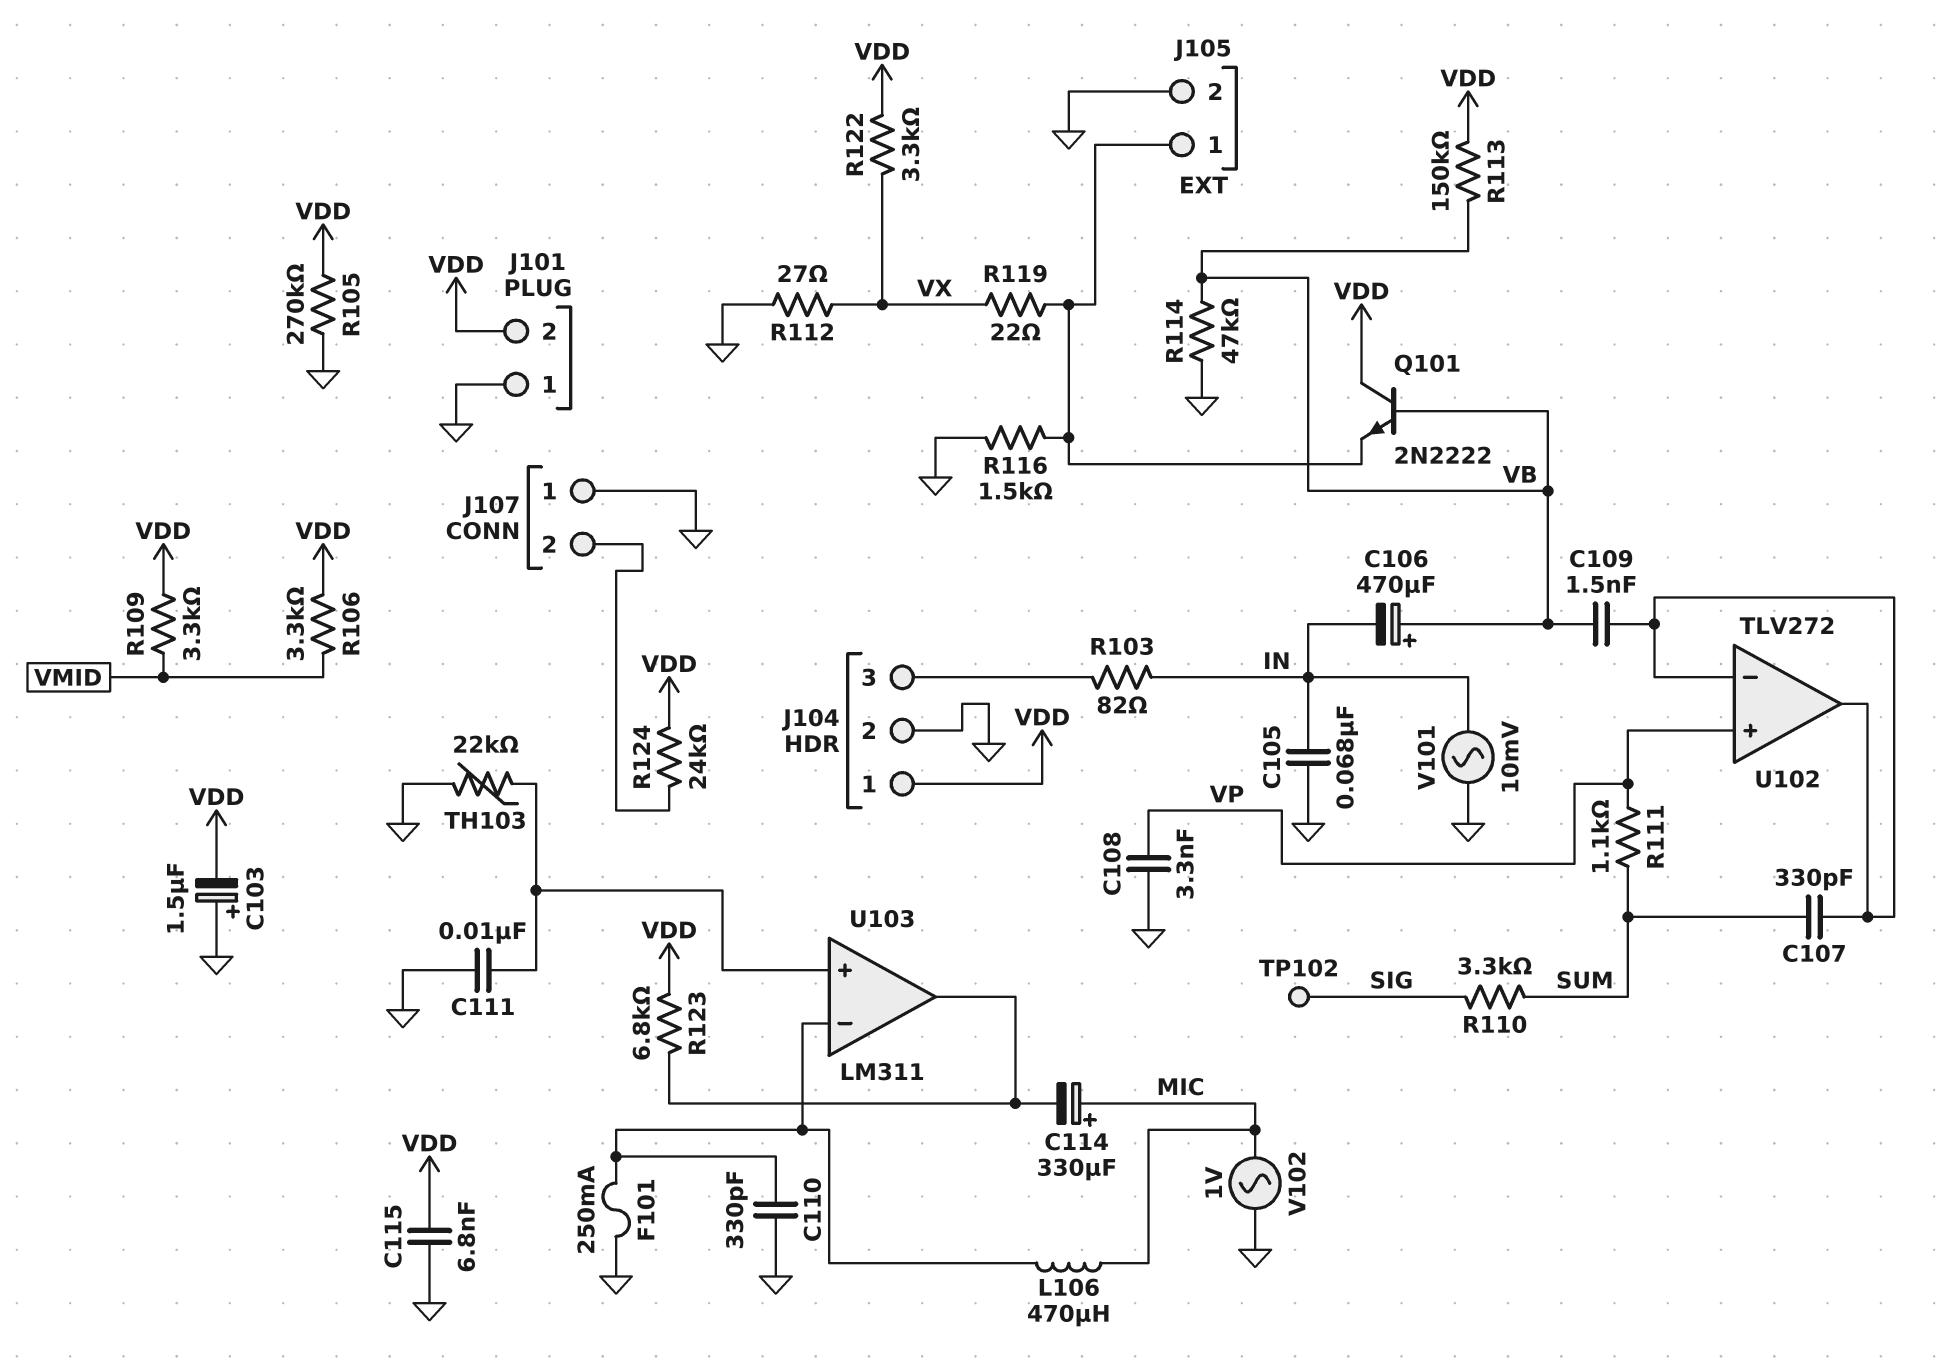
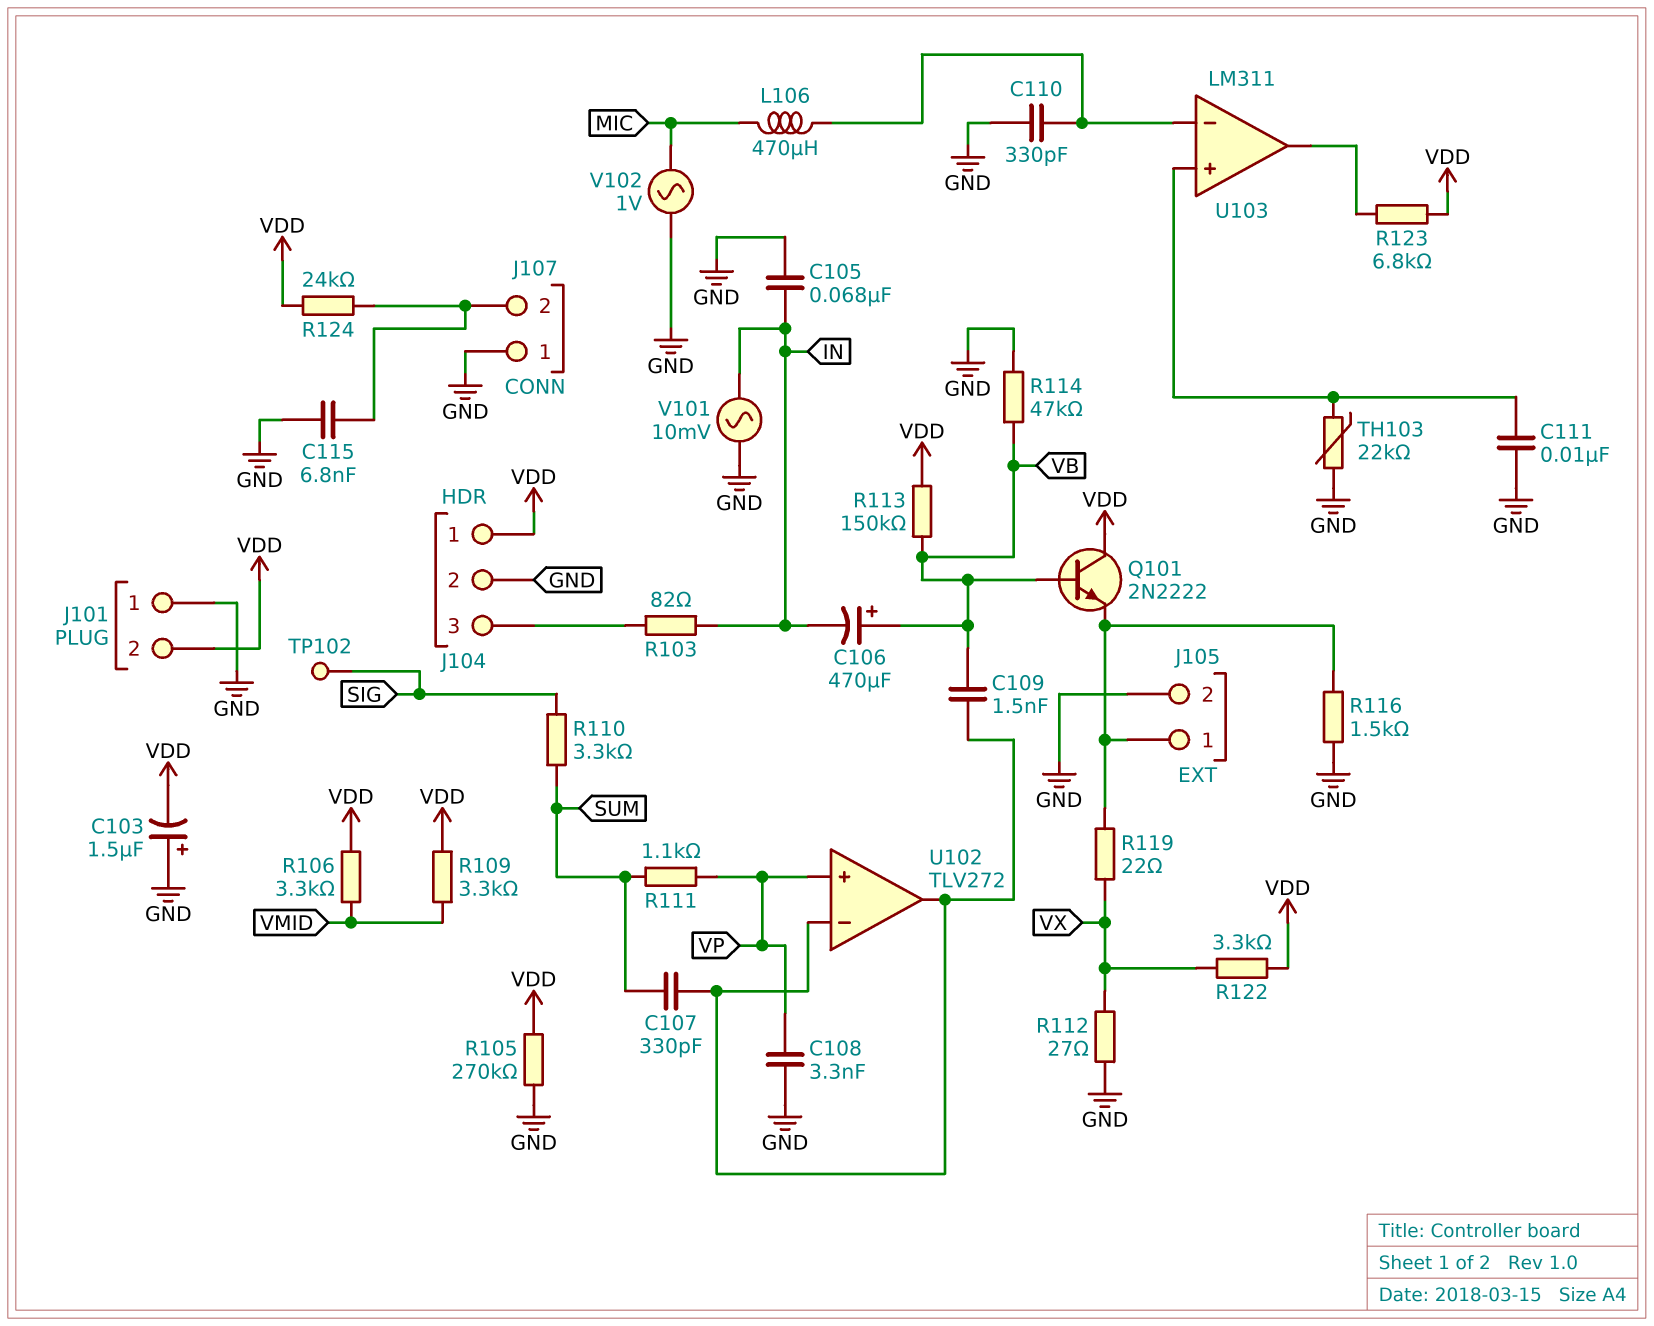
C114: 330uF (plus MIC, minus U103/out) -> none
C115: 6.8nF (GND, VDD) -> 6.8nF (GND, J107/2)
F101: 250mA (GND, U103/in-) -> none

